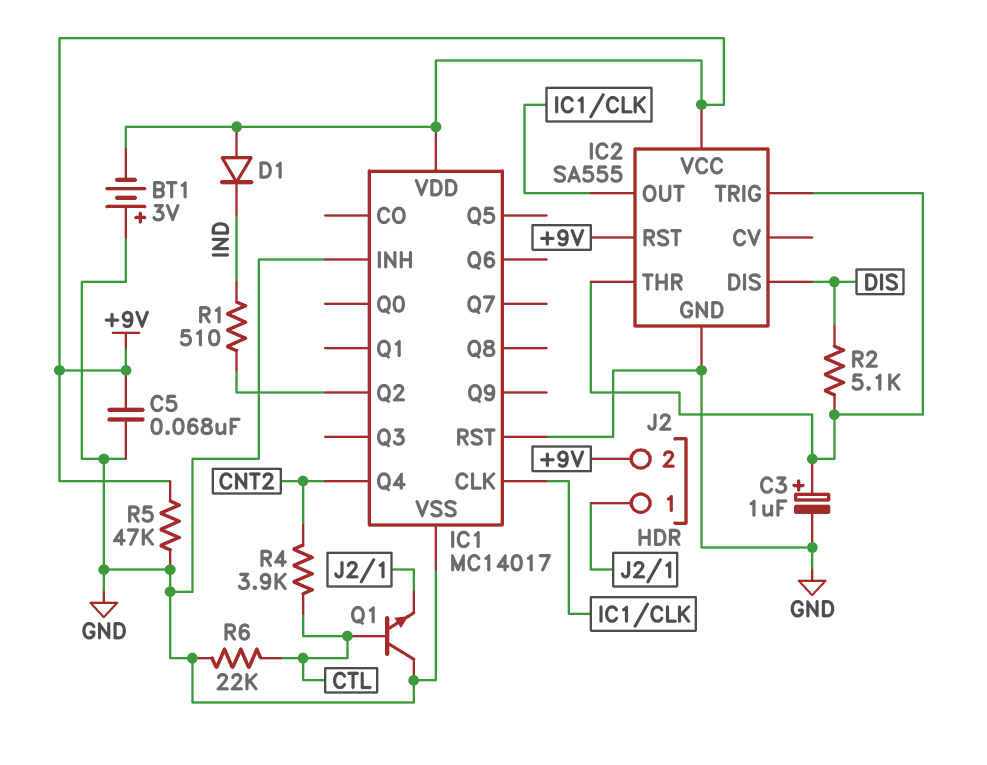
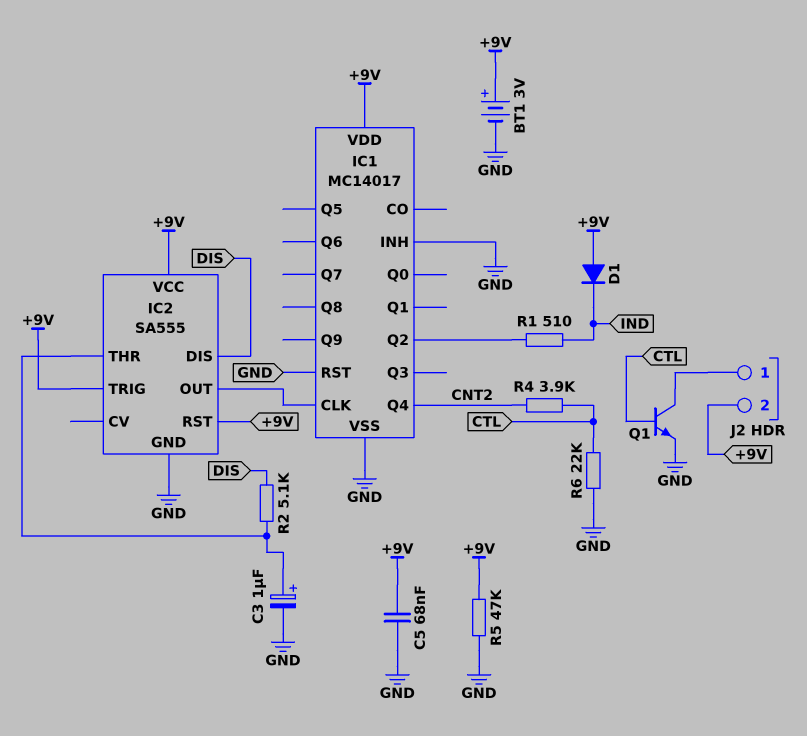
BT1: 3V (plus GND, minus +9V) -> 3V (plus +9V, minus GND)
IC2 pin TRIG: IC2/THR -> +9V
Q1: NPN (B CTL, C GND, E J2/1) -> NPN (B CTL, C J2/1, E GND)

